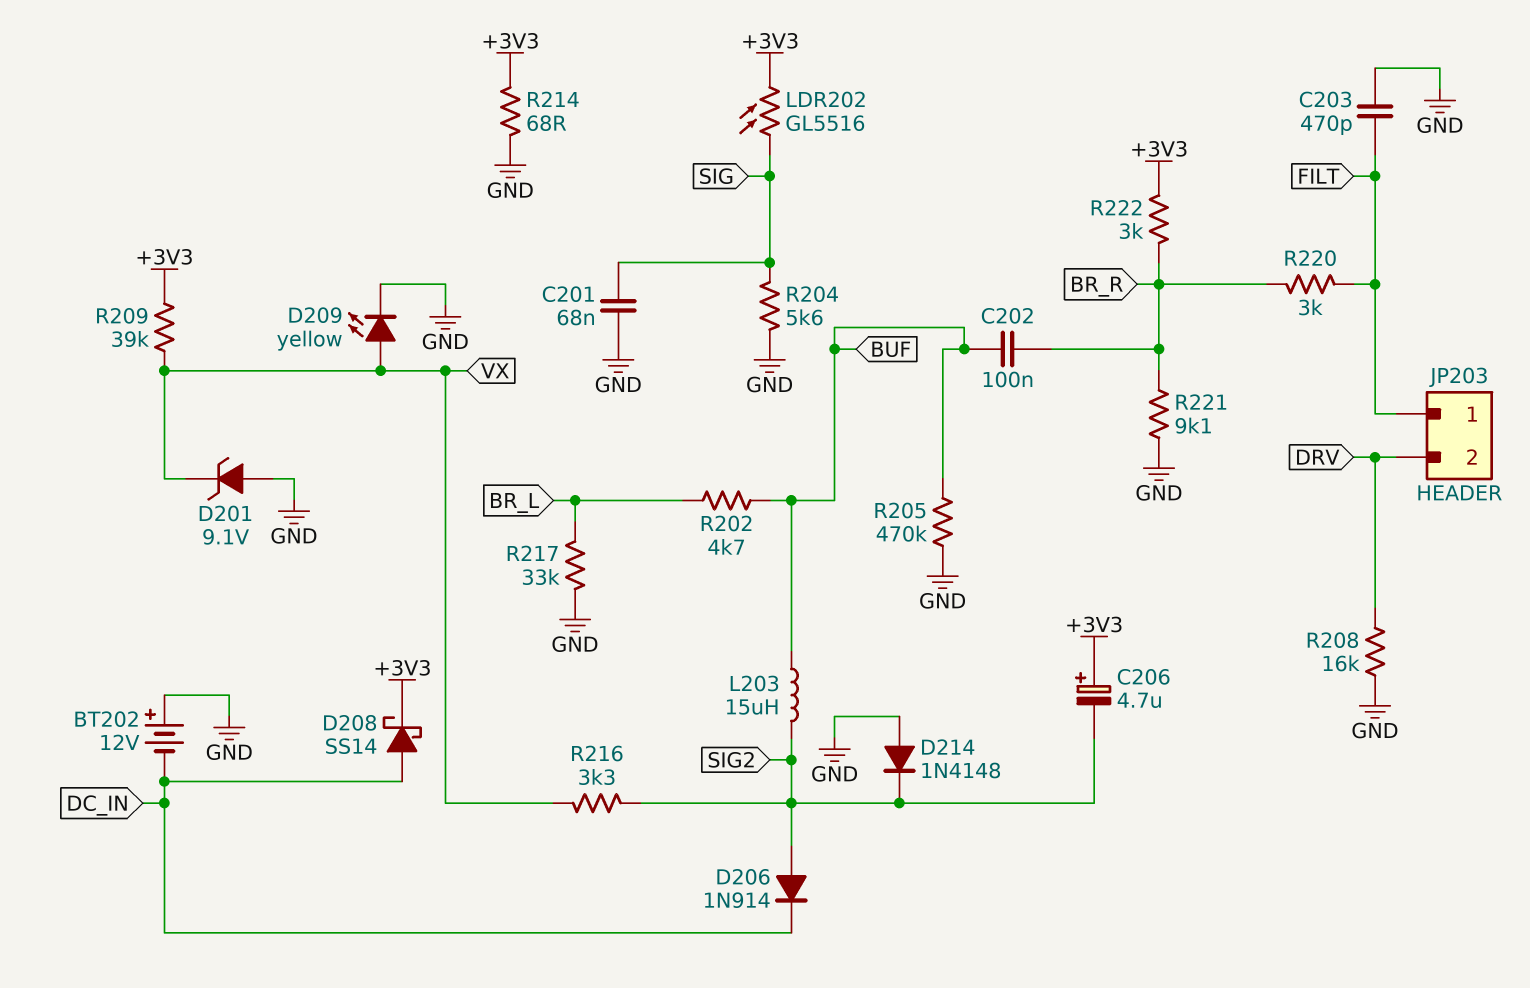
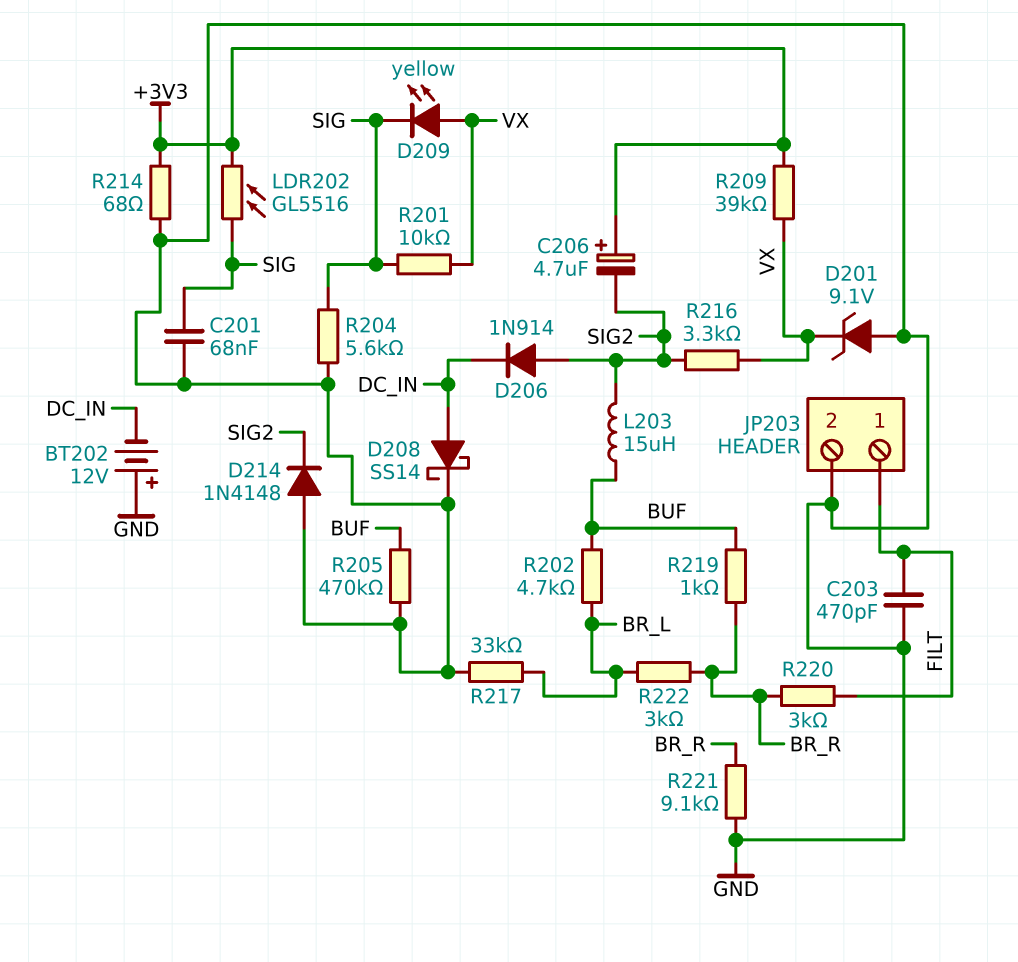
C202: 100nF (BR_R, BUF) -> none
D208: schottky SS14 (A DC_IN, K +3V3) -> schottky SS14 (A DC_IN, K GND)
D209: LED yellow (A VX, K GND) -> LED yellow (A VX, K SIG)
JP203 pin 2: DRV -> GND
R201: none -> 10k (SIG, VX)
R208: 16k (DRV, GND) -> none
R219: none -> 1k (BR_R, BUF)
R222: 3k (+3V3, BR_R) -> 3k (BR_L, BR_R)

